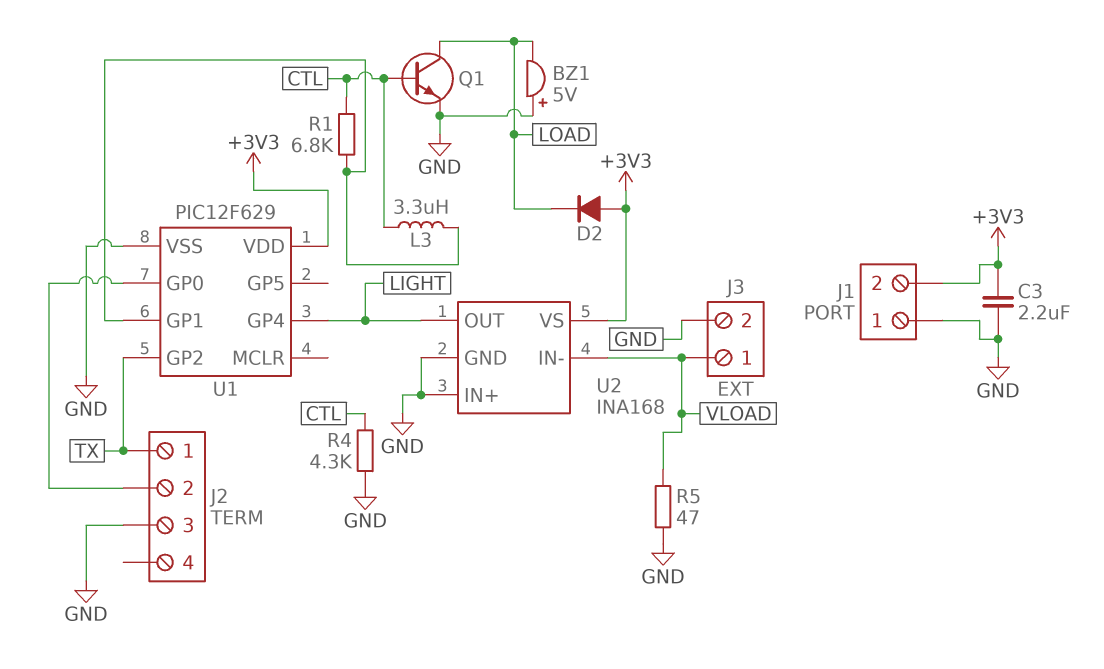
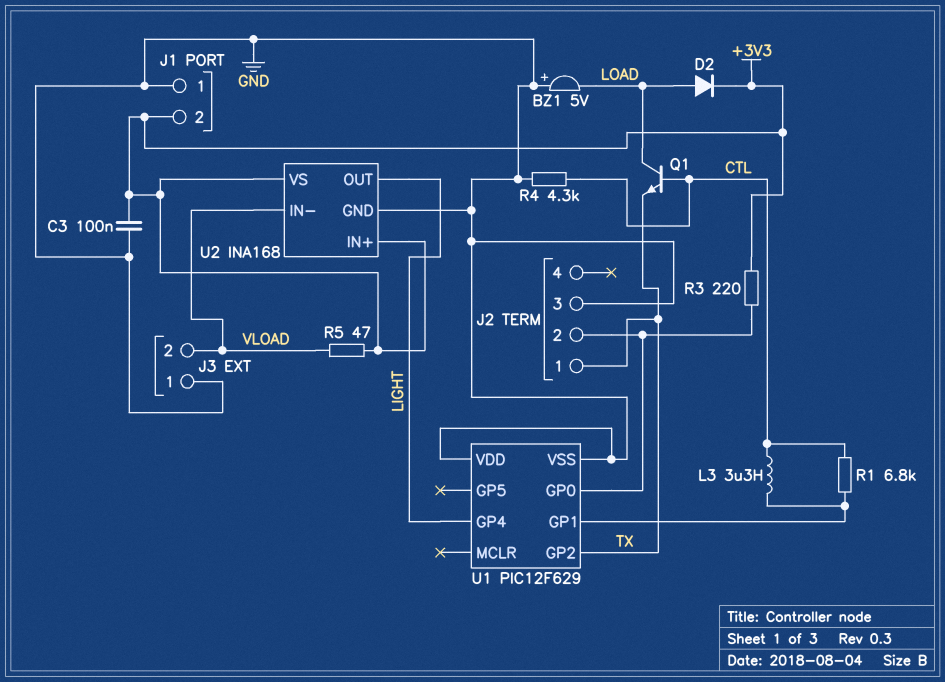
C3: 2.2uF (+3V3, GND) -> 100nF (+3V3, GND)
D2: diode (A +3V3, K LOAD) -> diode (A LOAD, K +3V3)
J3 pin 1: VLOAD -> GND
J3 pin 2: GND -> VLOAD
Q1: NPN (B CTL, C LOAD, E GND) -> NPN (B CTL, C LOAD, E TX)
R3: none -> 220 (+3V3, J2/2)
R5: 47 (GND, VLOAD) -> 47 (+3V3, VLOAD)
U1 pin VDD: +3V3 -> GND
U2 pin IN+: GND -> +3V3

